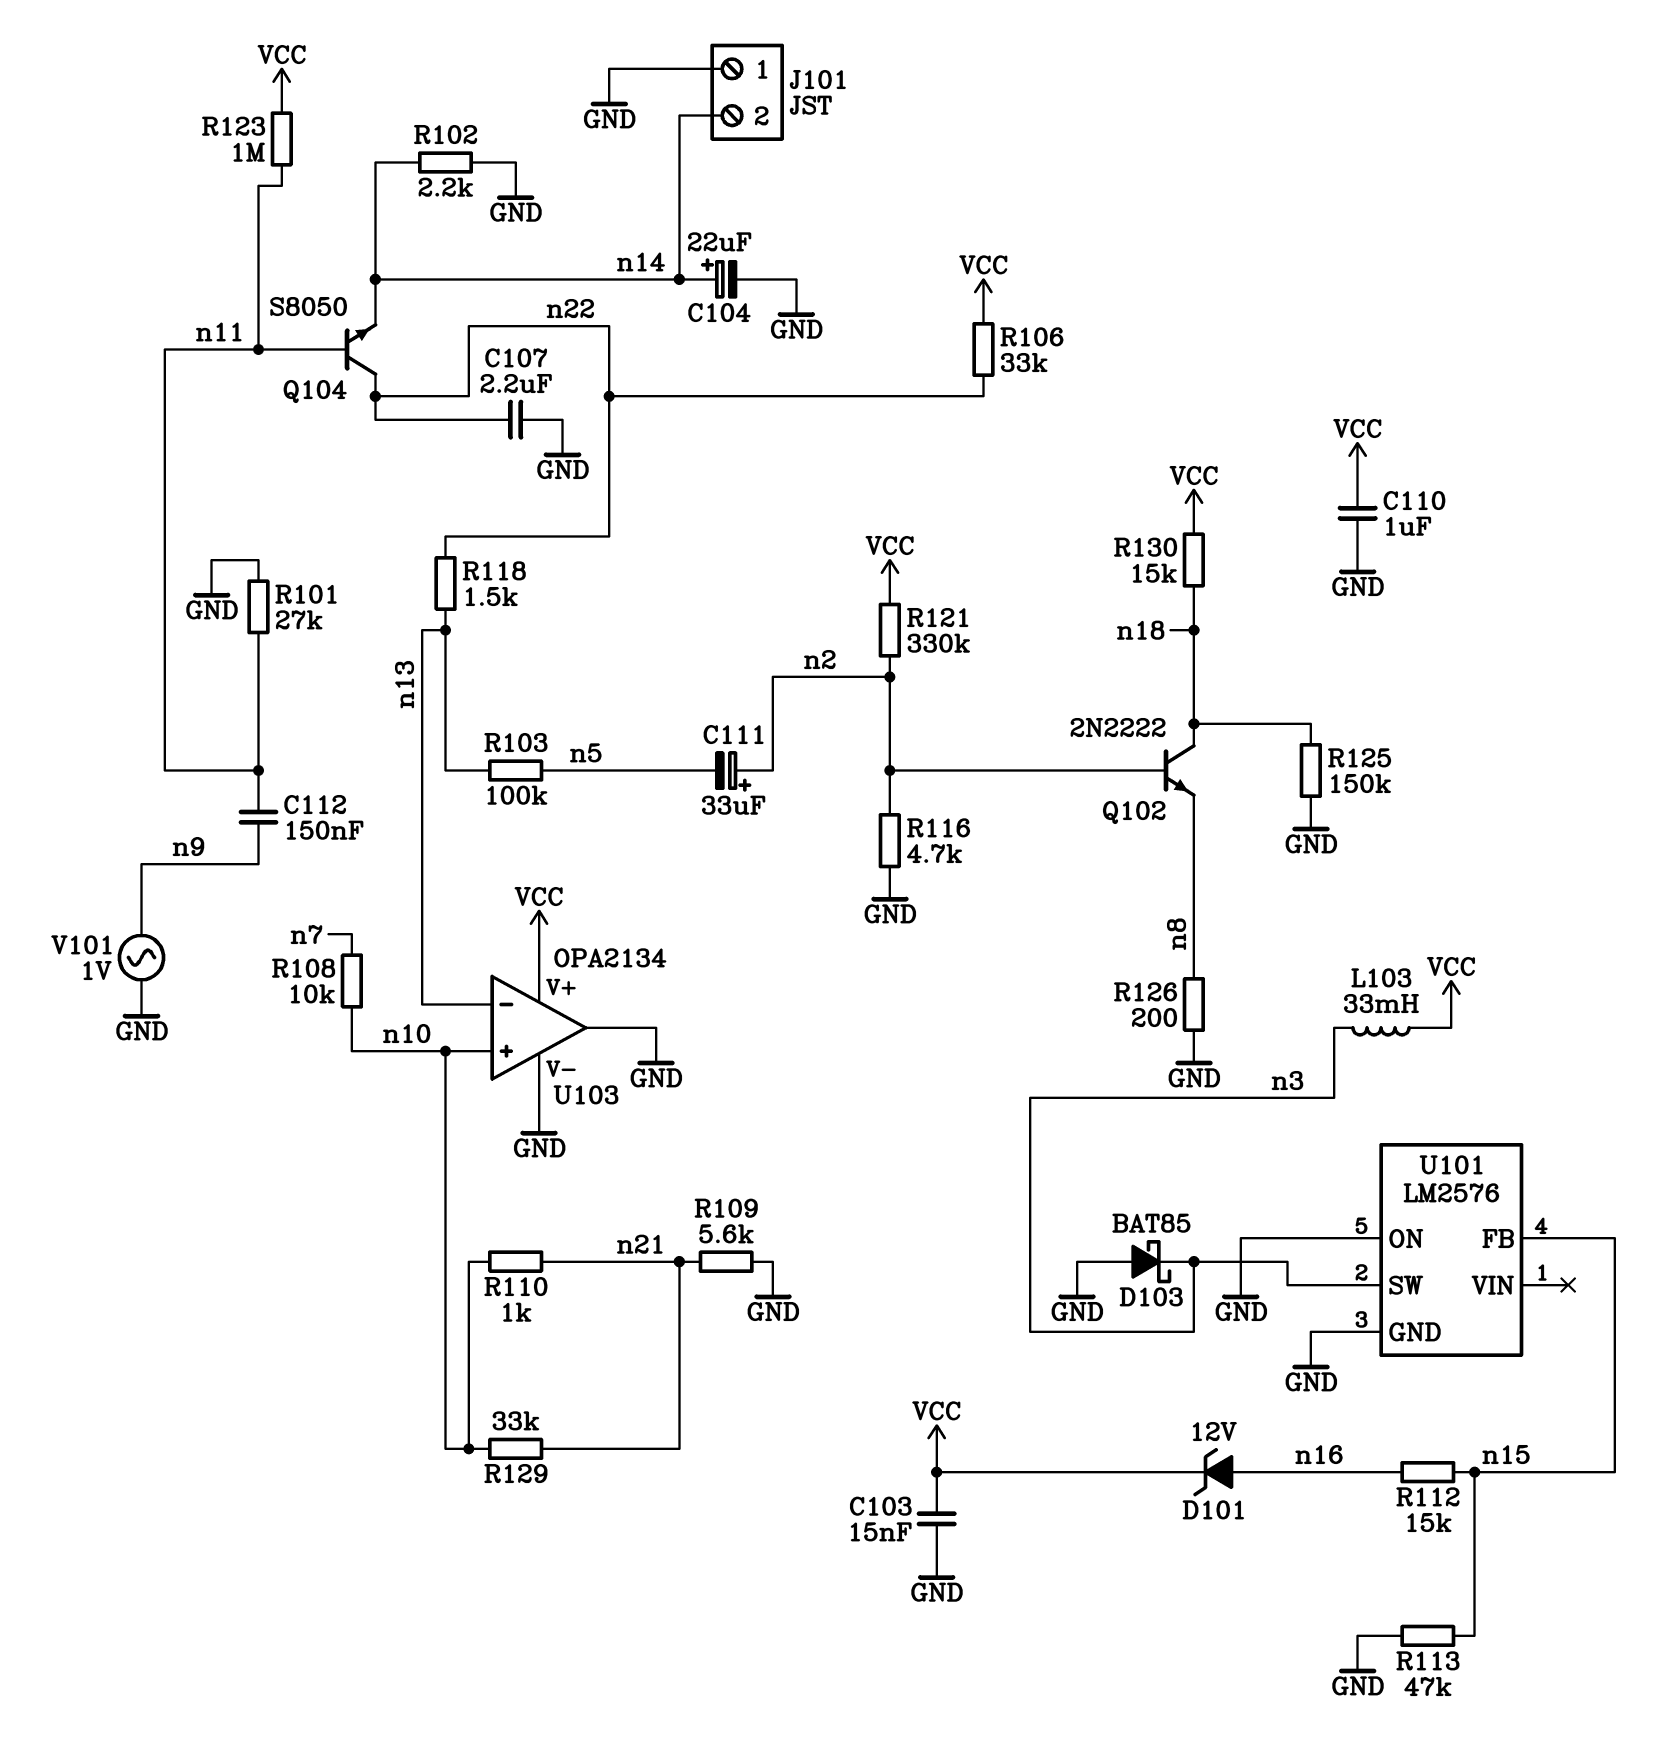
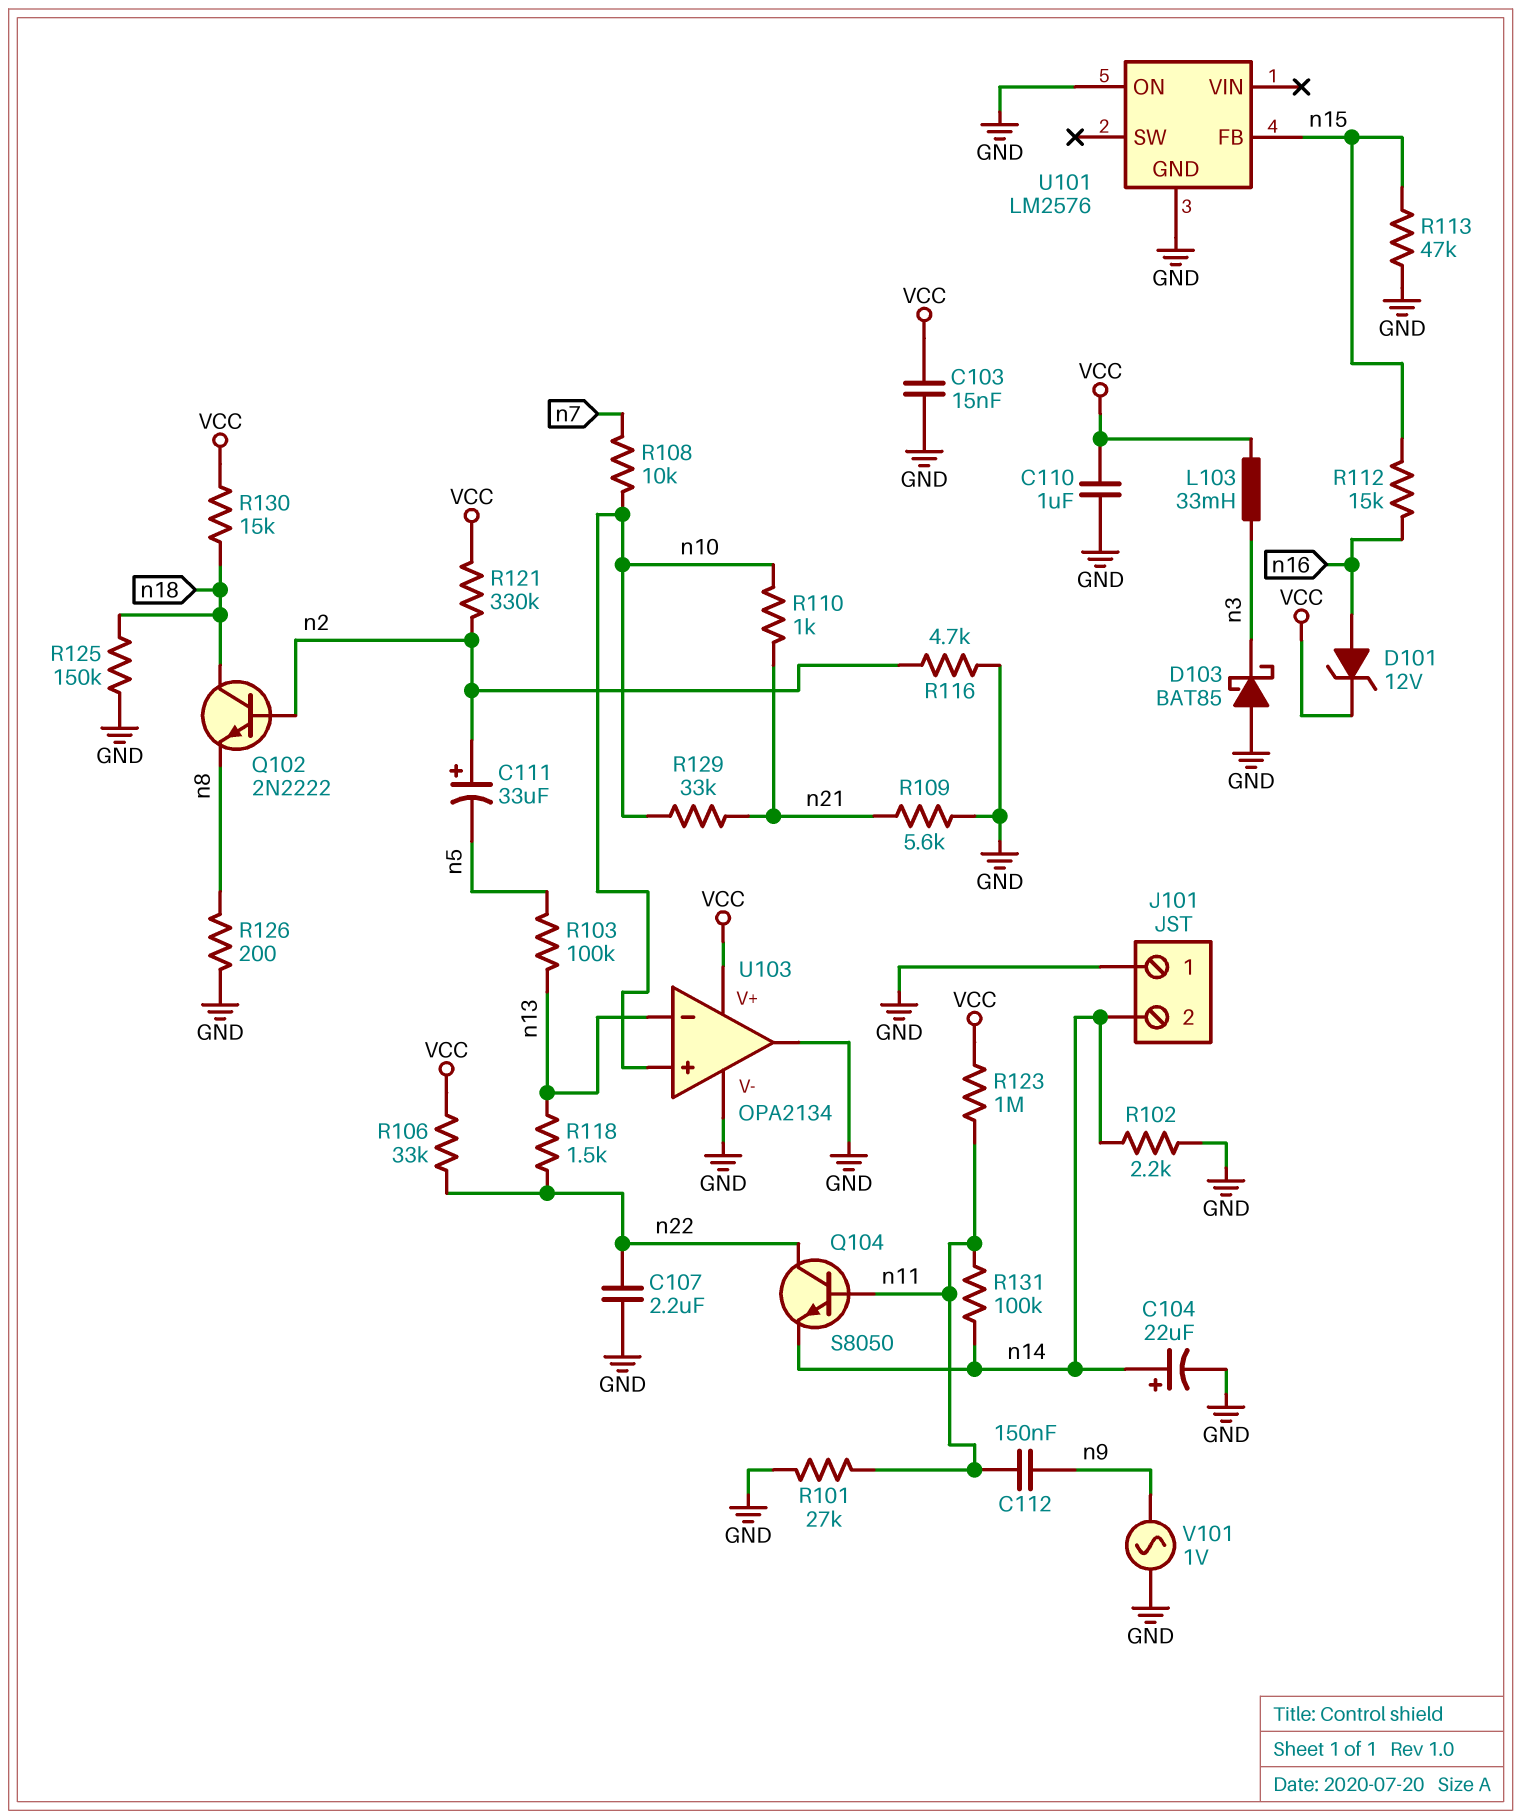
R131: none -> 100k (n11, n14)
U101 pin SW: n3 -> none

